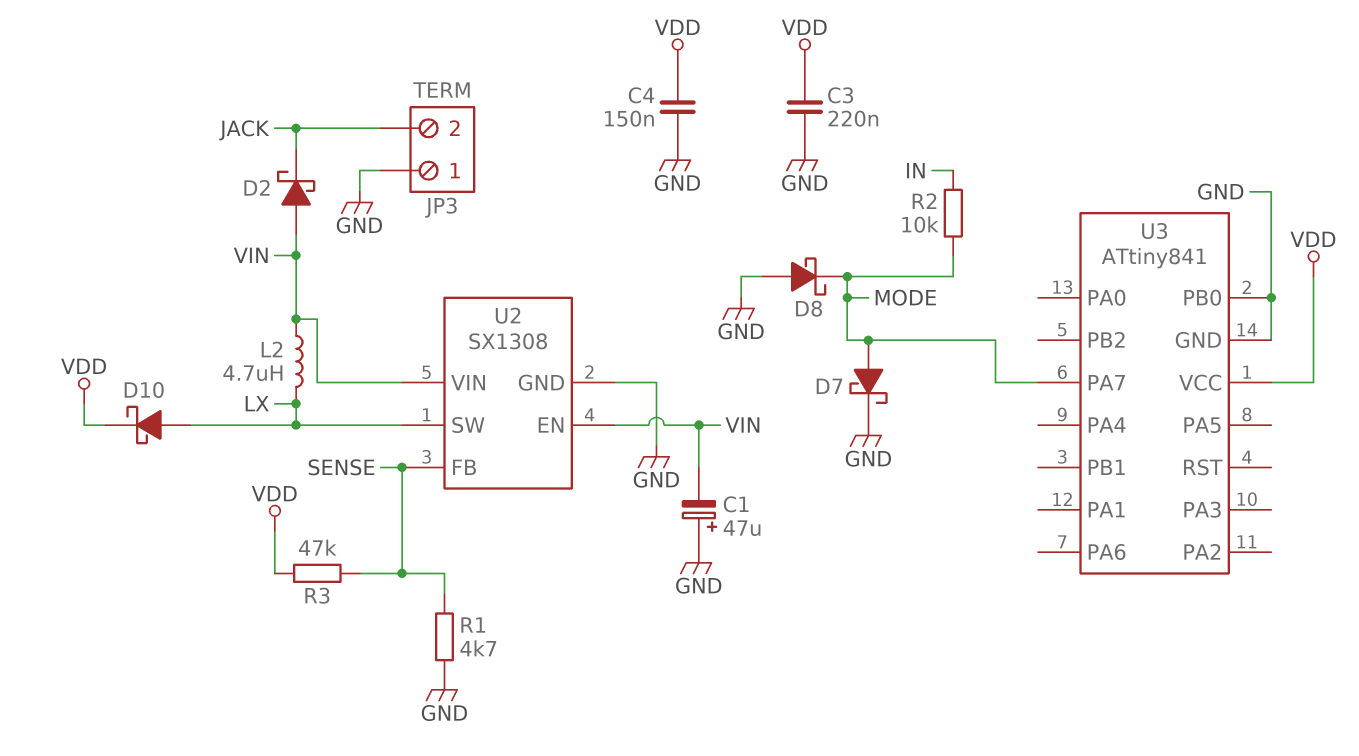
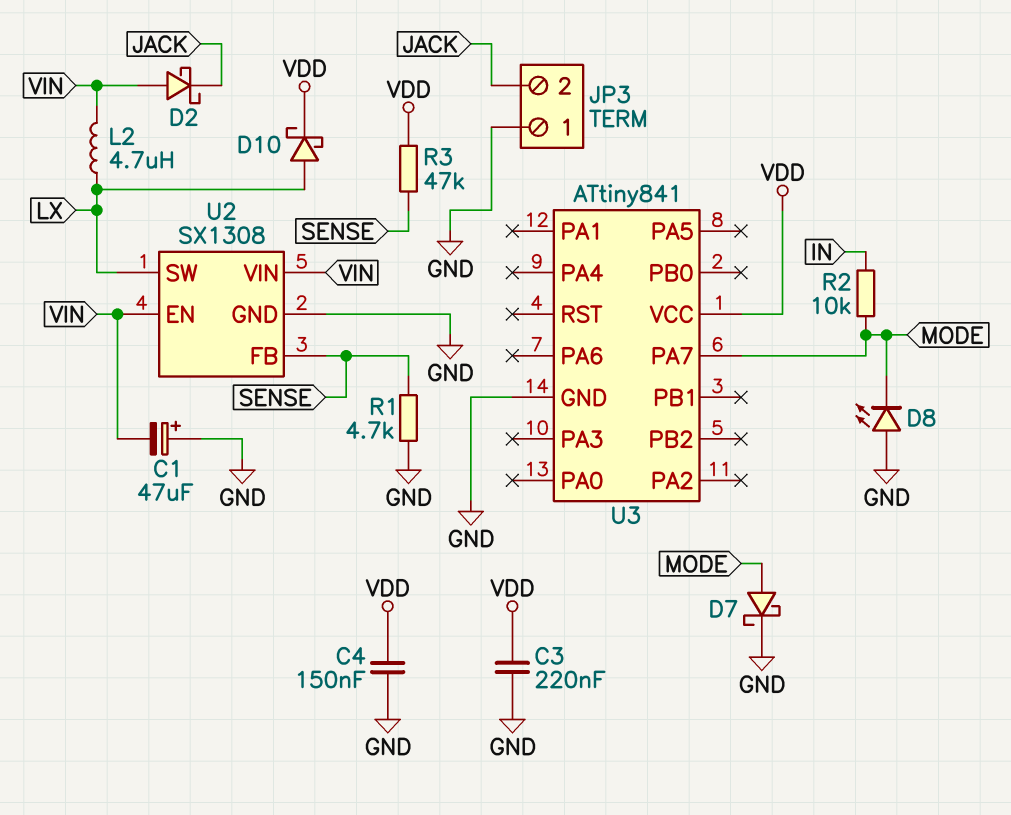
D8: schottky (A GND, K MODE) -> LED (A GND, K MODE)
U3 pin PB0: GND -> none

